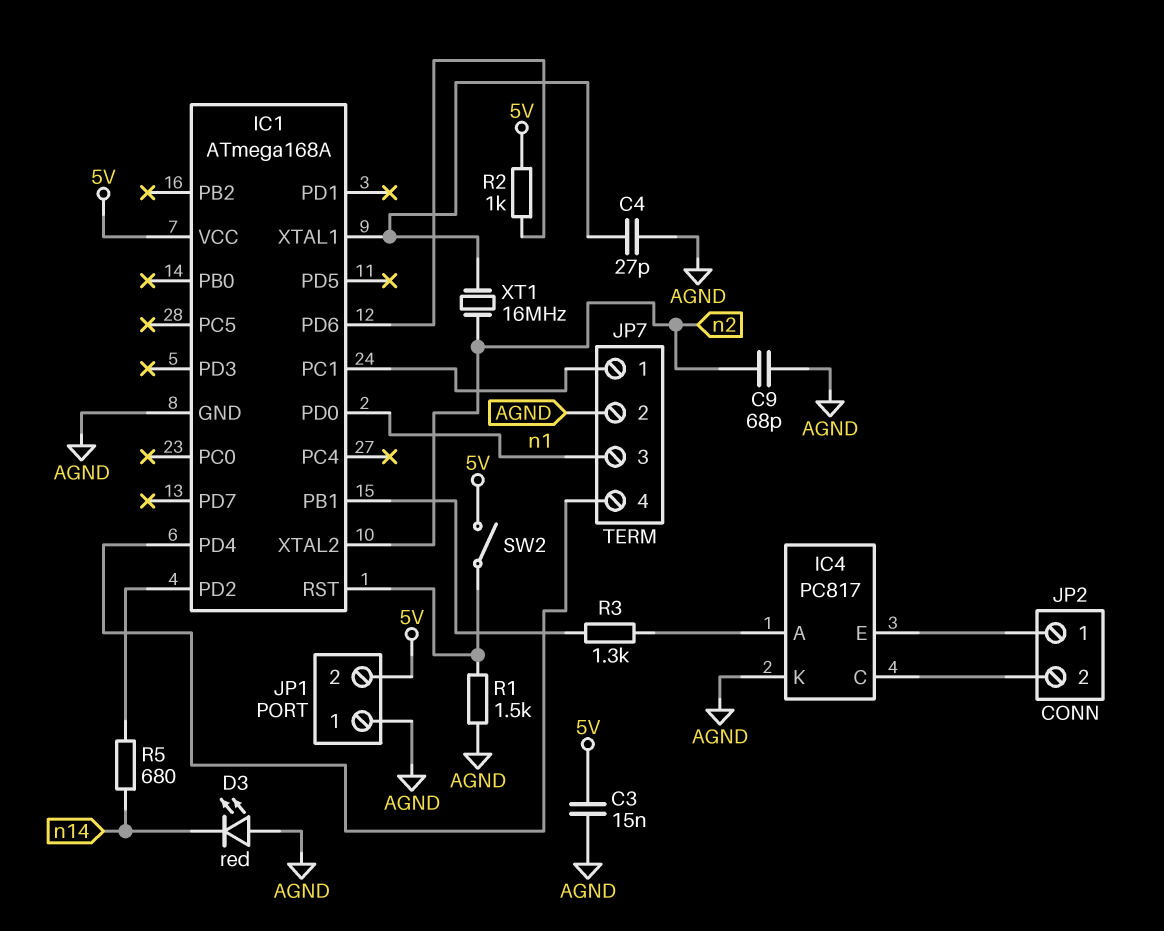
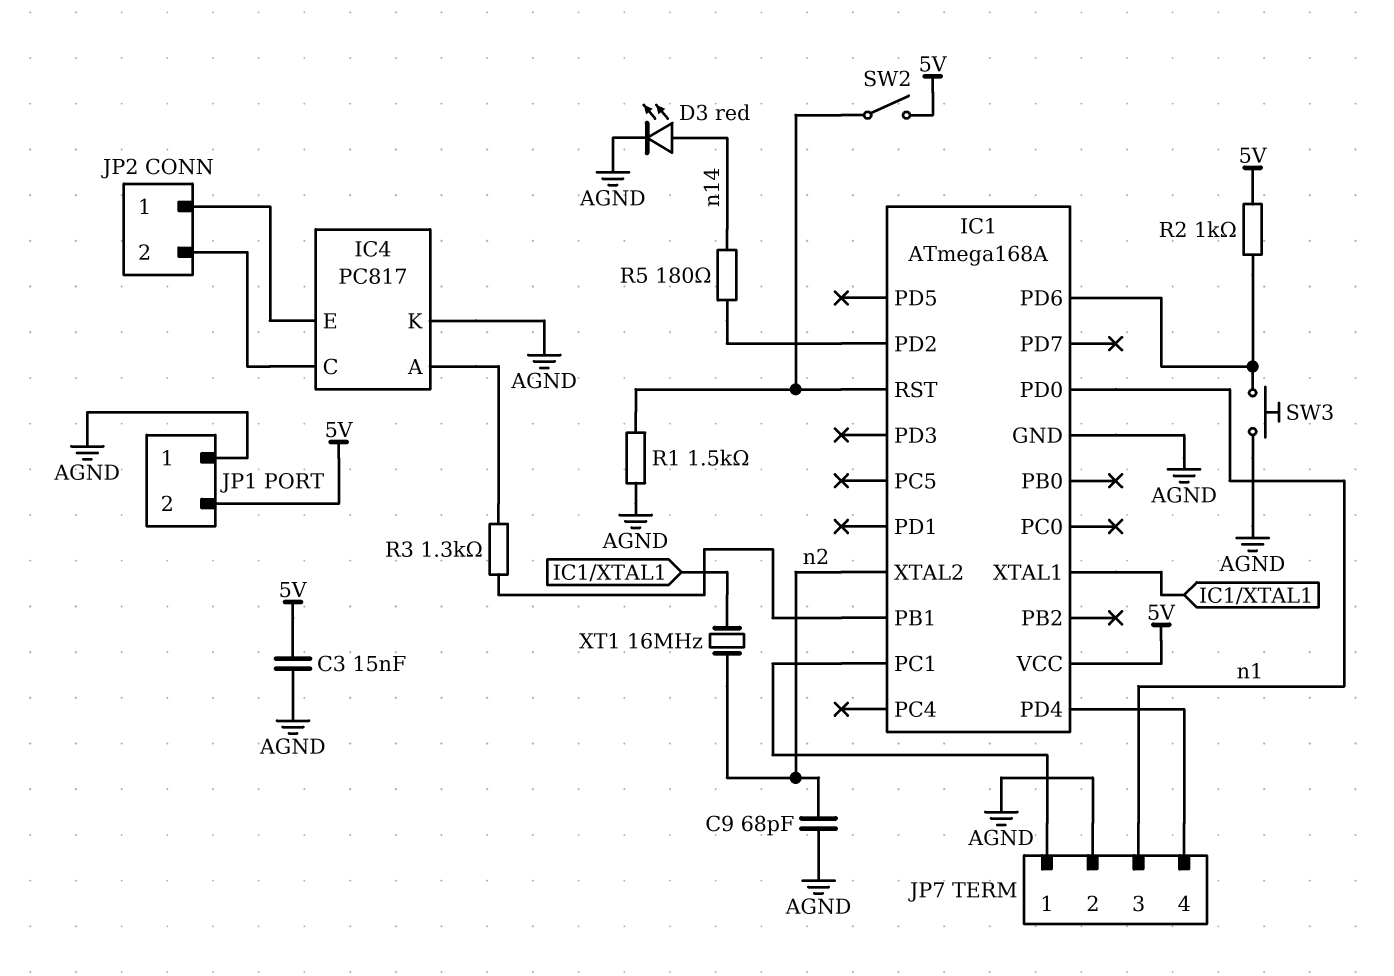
C4: 27pF (AGND, IC1/XTAL1) -> none
D3: LED red (A AGND, K n14) -> LED red (A n14, K AGND)
R5: 680 (IC1/PD2, n14) -> 180 (IC1/PD2, n14)
SW3: none -> button (AGND, IC1/PD6)

